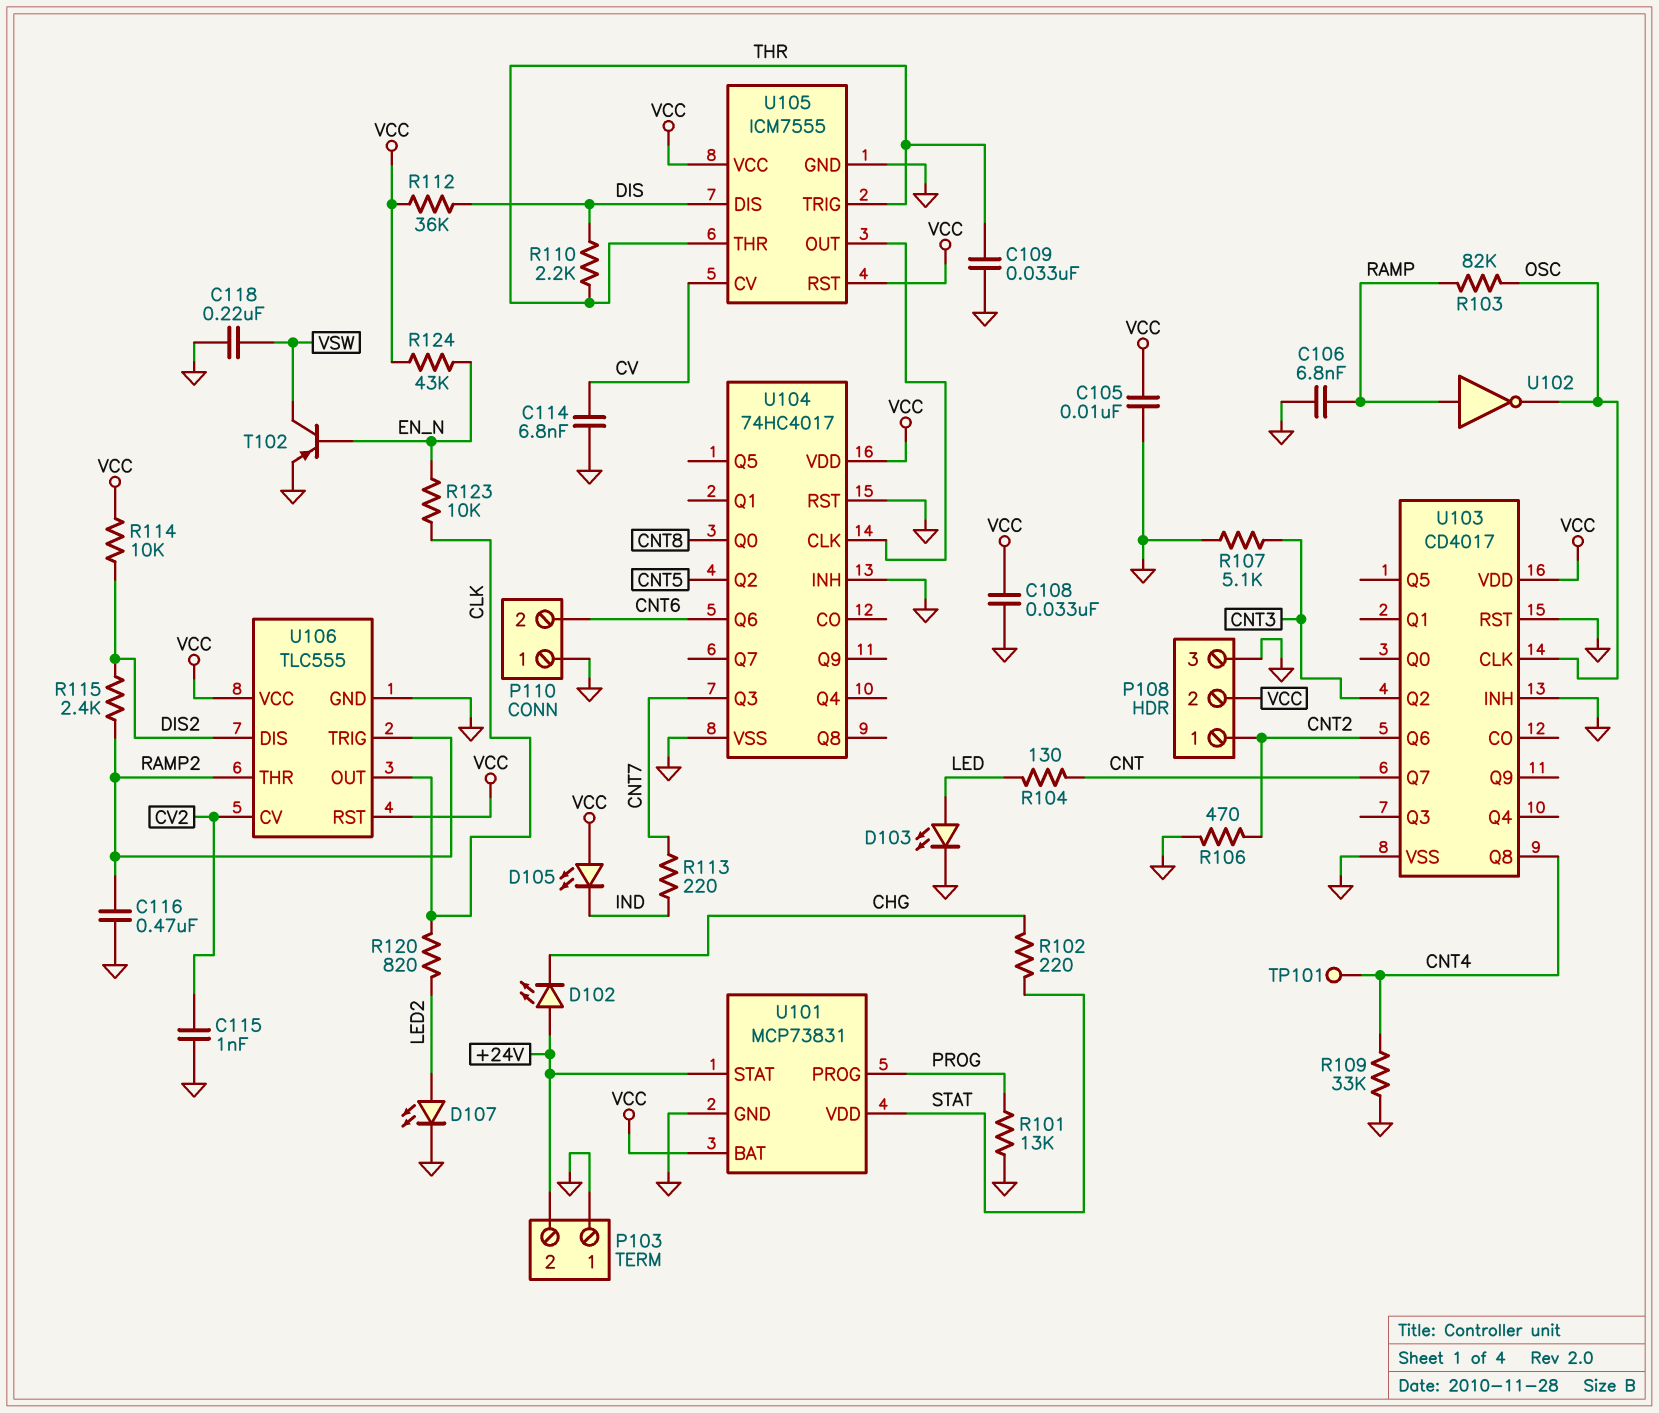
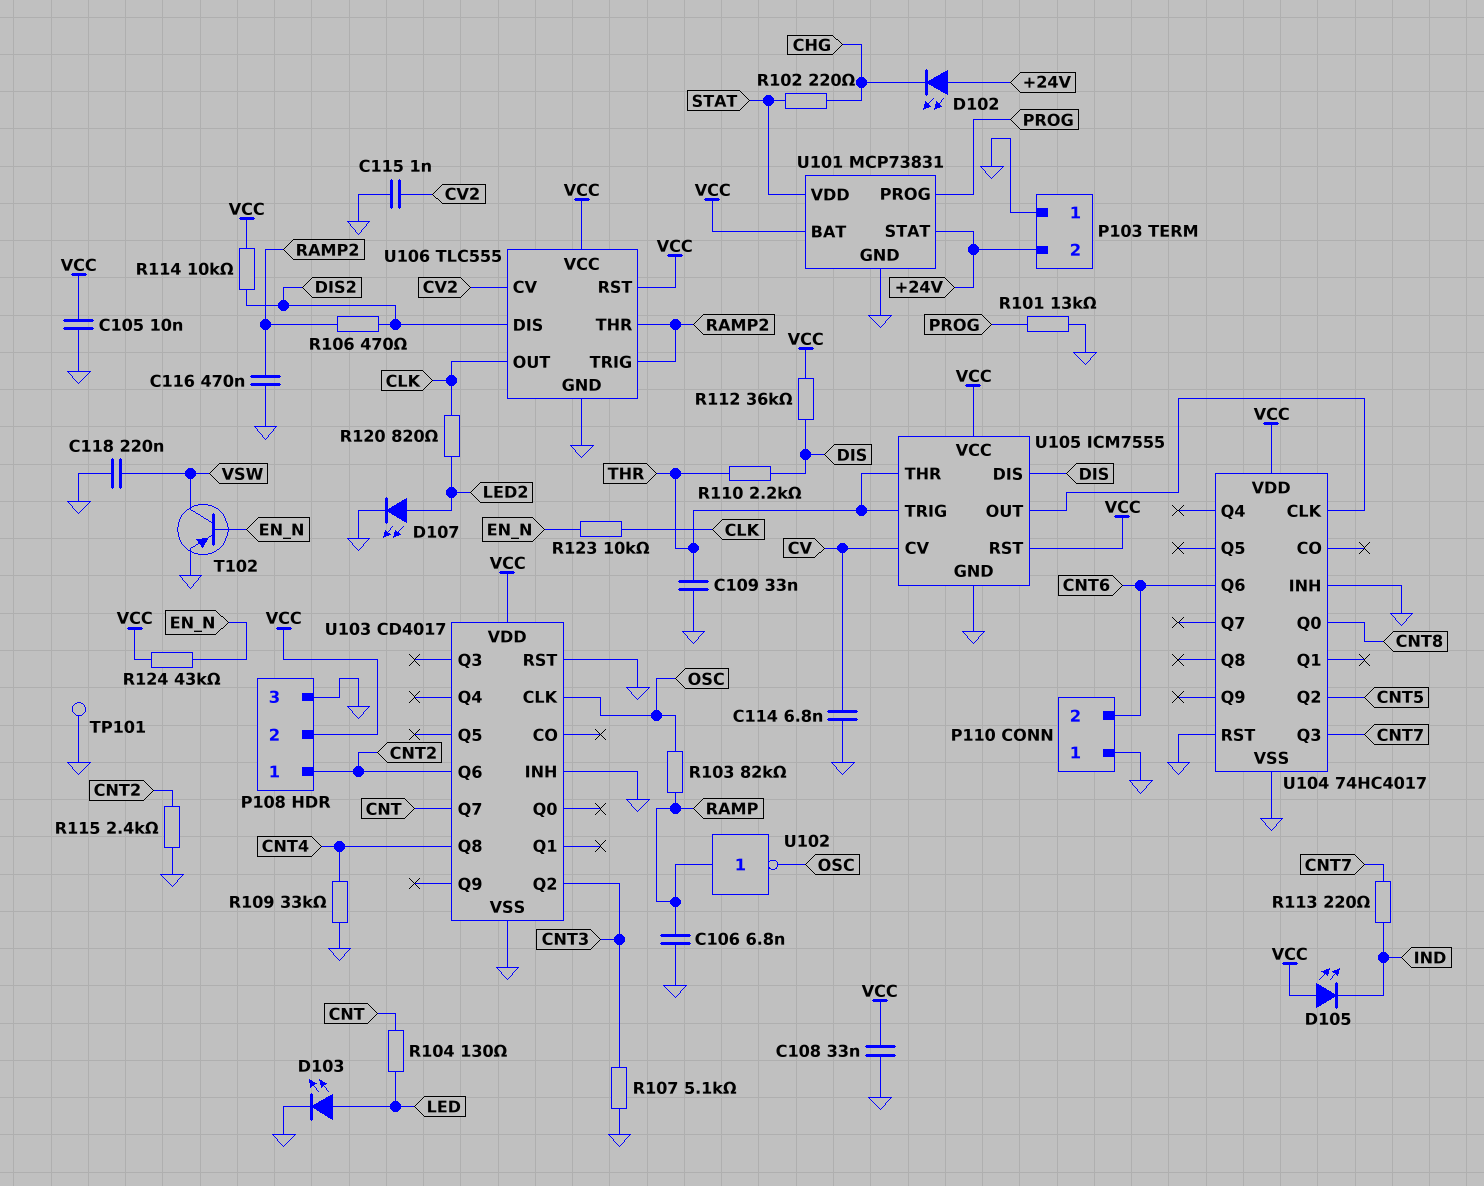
R106: 470 (CNT2, GND) -> 470 (DIS2, RAMP2)
R115: 2.4k (DIS2, RAMP2) -> 2.4k (CNT2, GND)
TP101: test point (CNT4) -> test point (GND)

